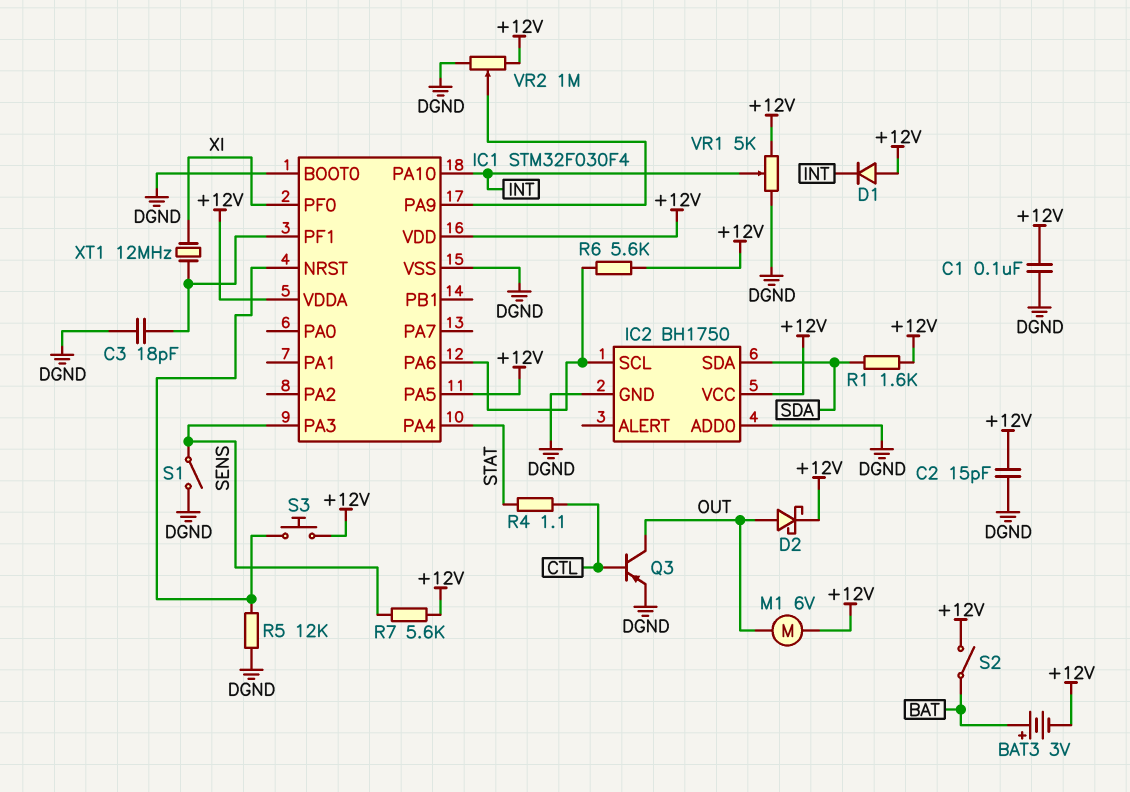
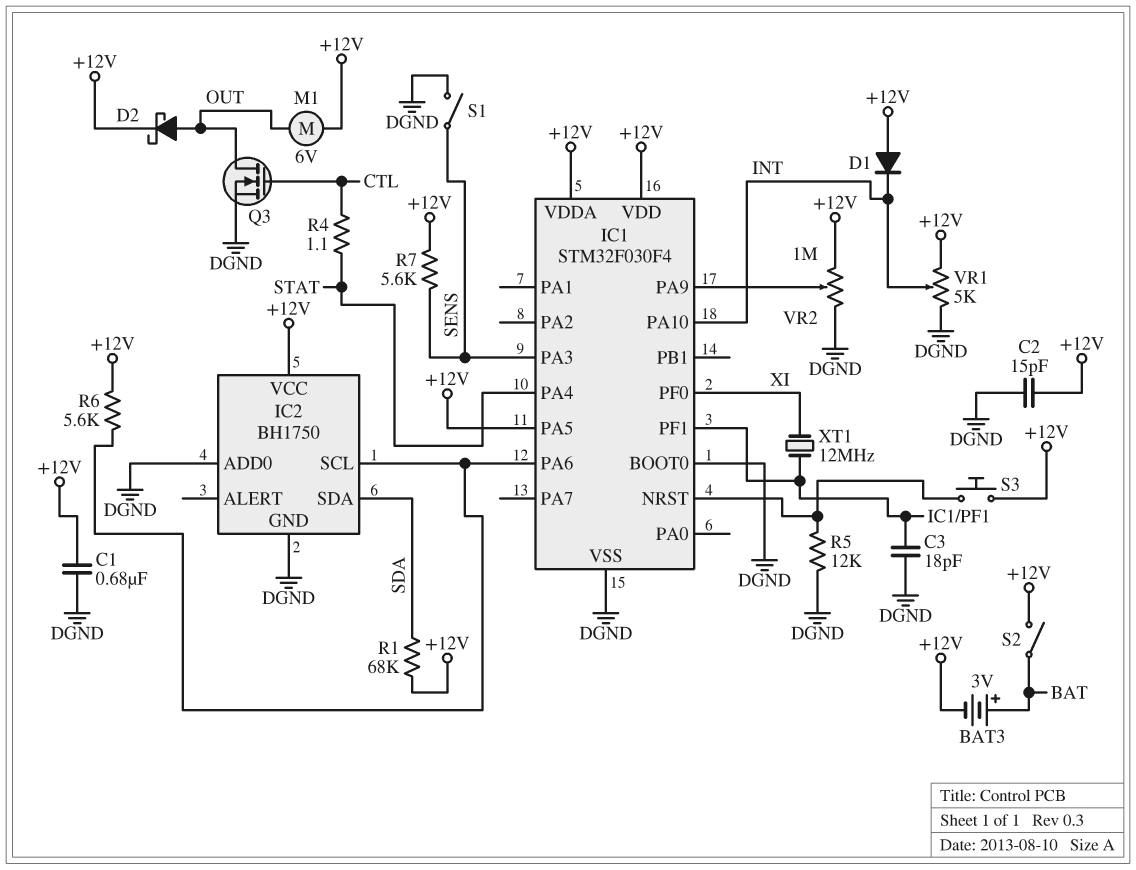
C1: 100nF (+12V, DGND) -> 680nF (+12V, DGND)
Q3: PNP (B CTL, C OUT, E DGND) -> NMOS (G CTL, D OUT, S DGND)
R1: 1.6k (+12V, SDA) -> 68k (+12V, SDA)

